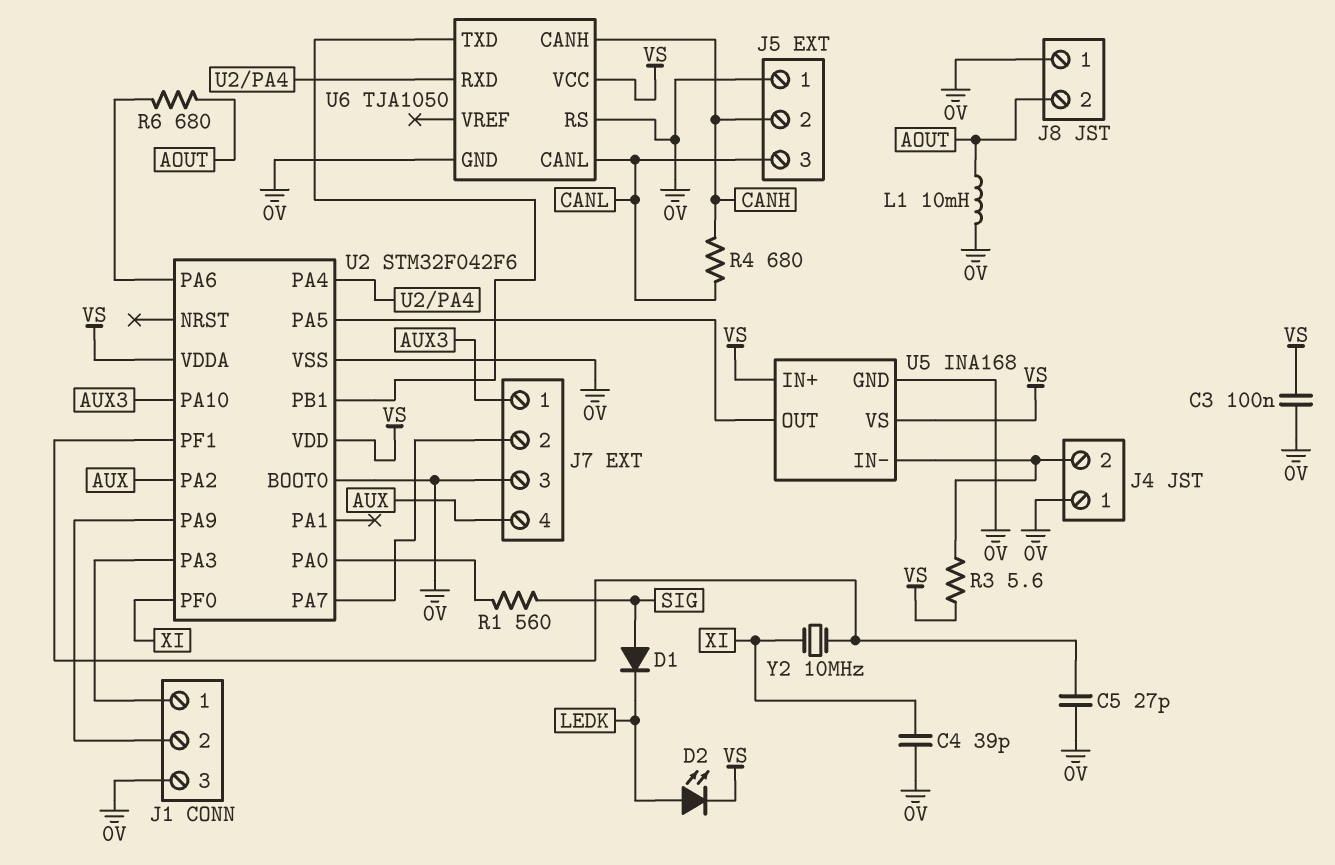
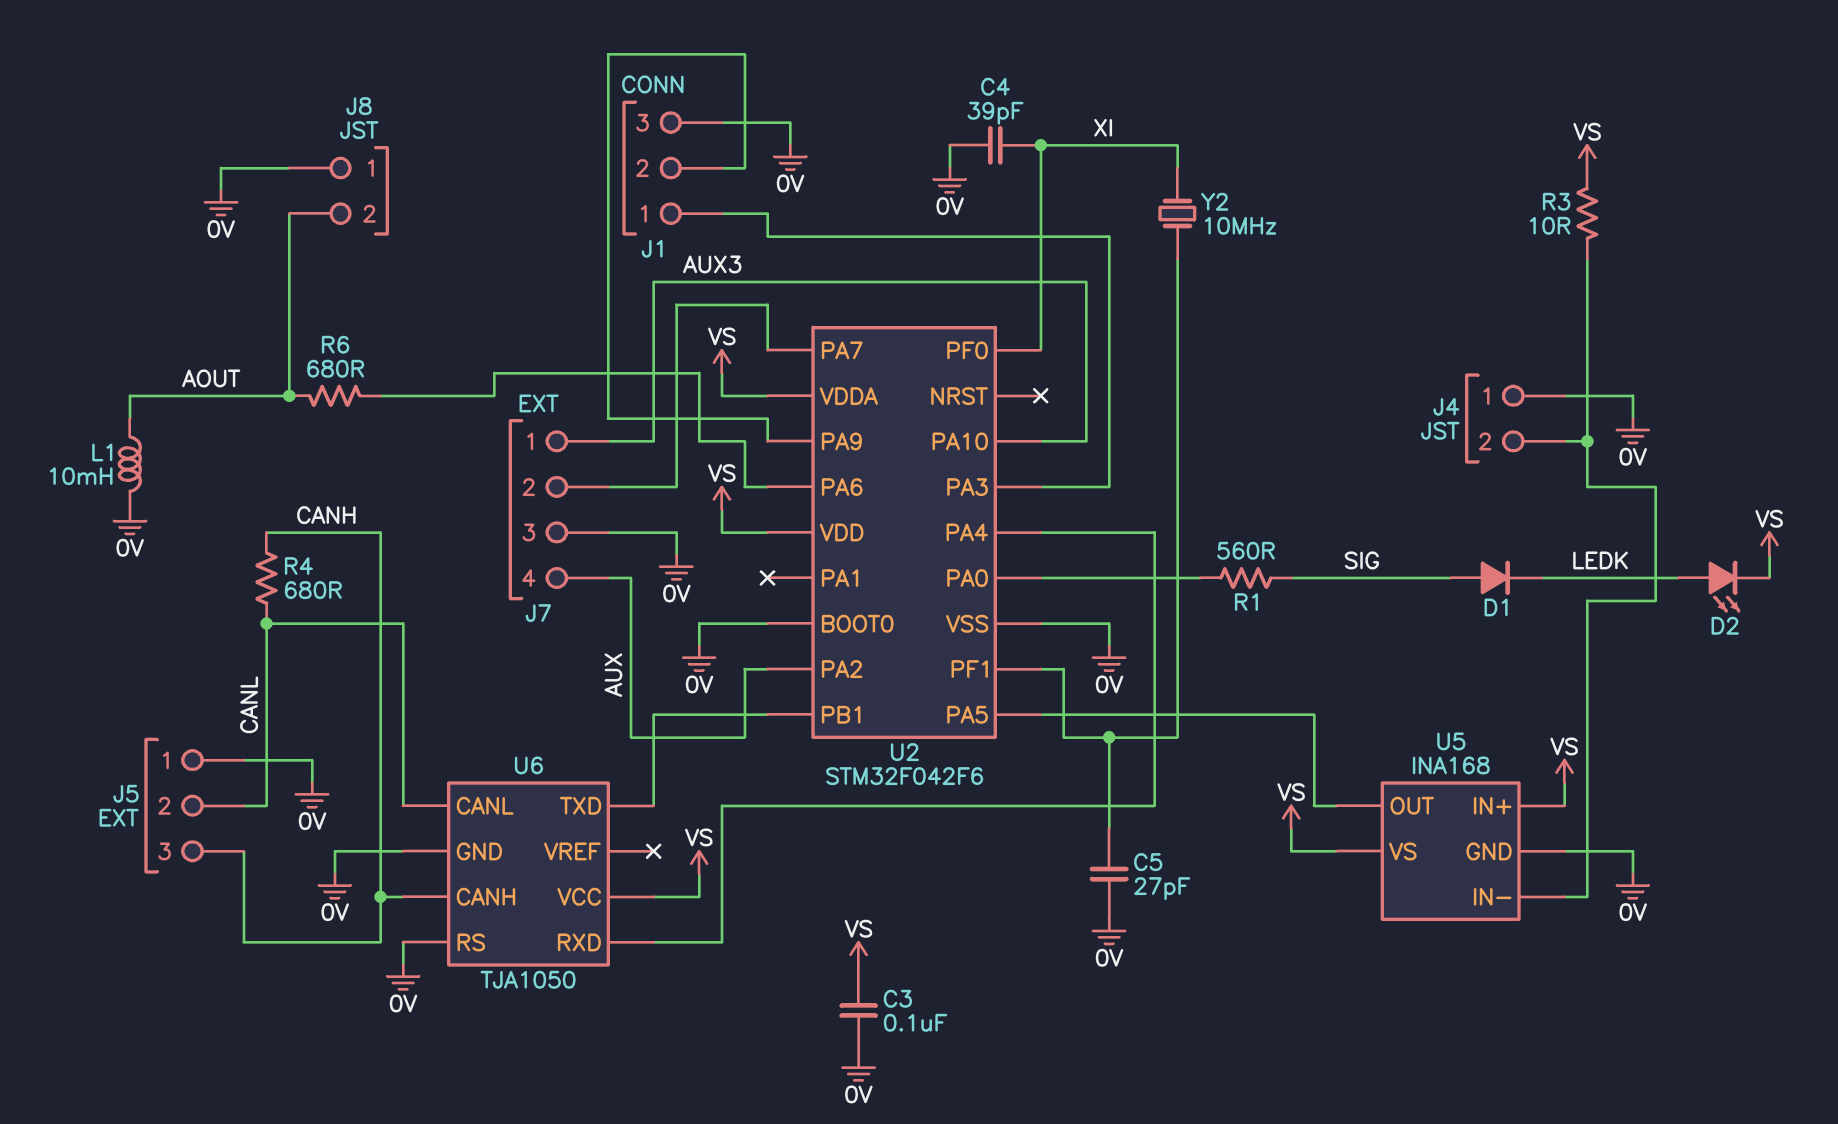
J5 pin 2: CANH -> CANL
J5 pin 3: CANL -> CANH
R3: 5.6 (J4/2, VS) -> 10 (J4/2, VS)

